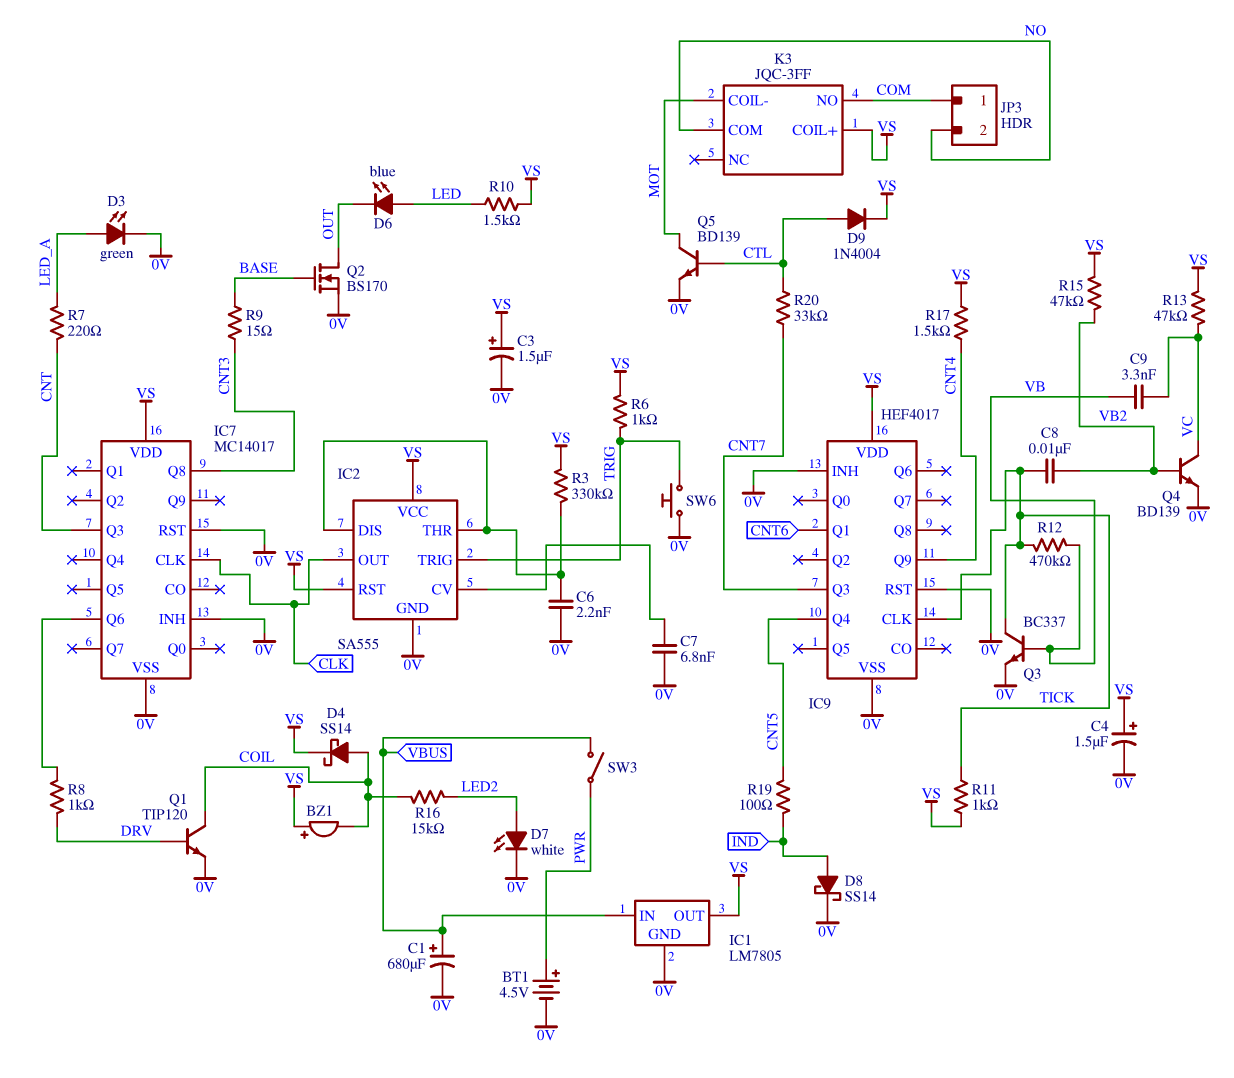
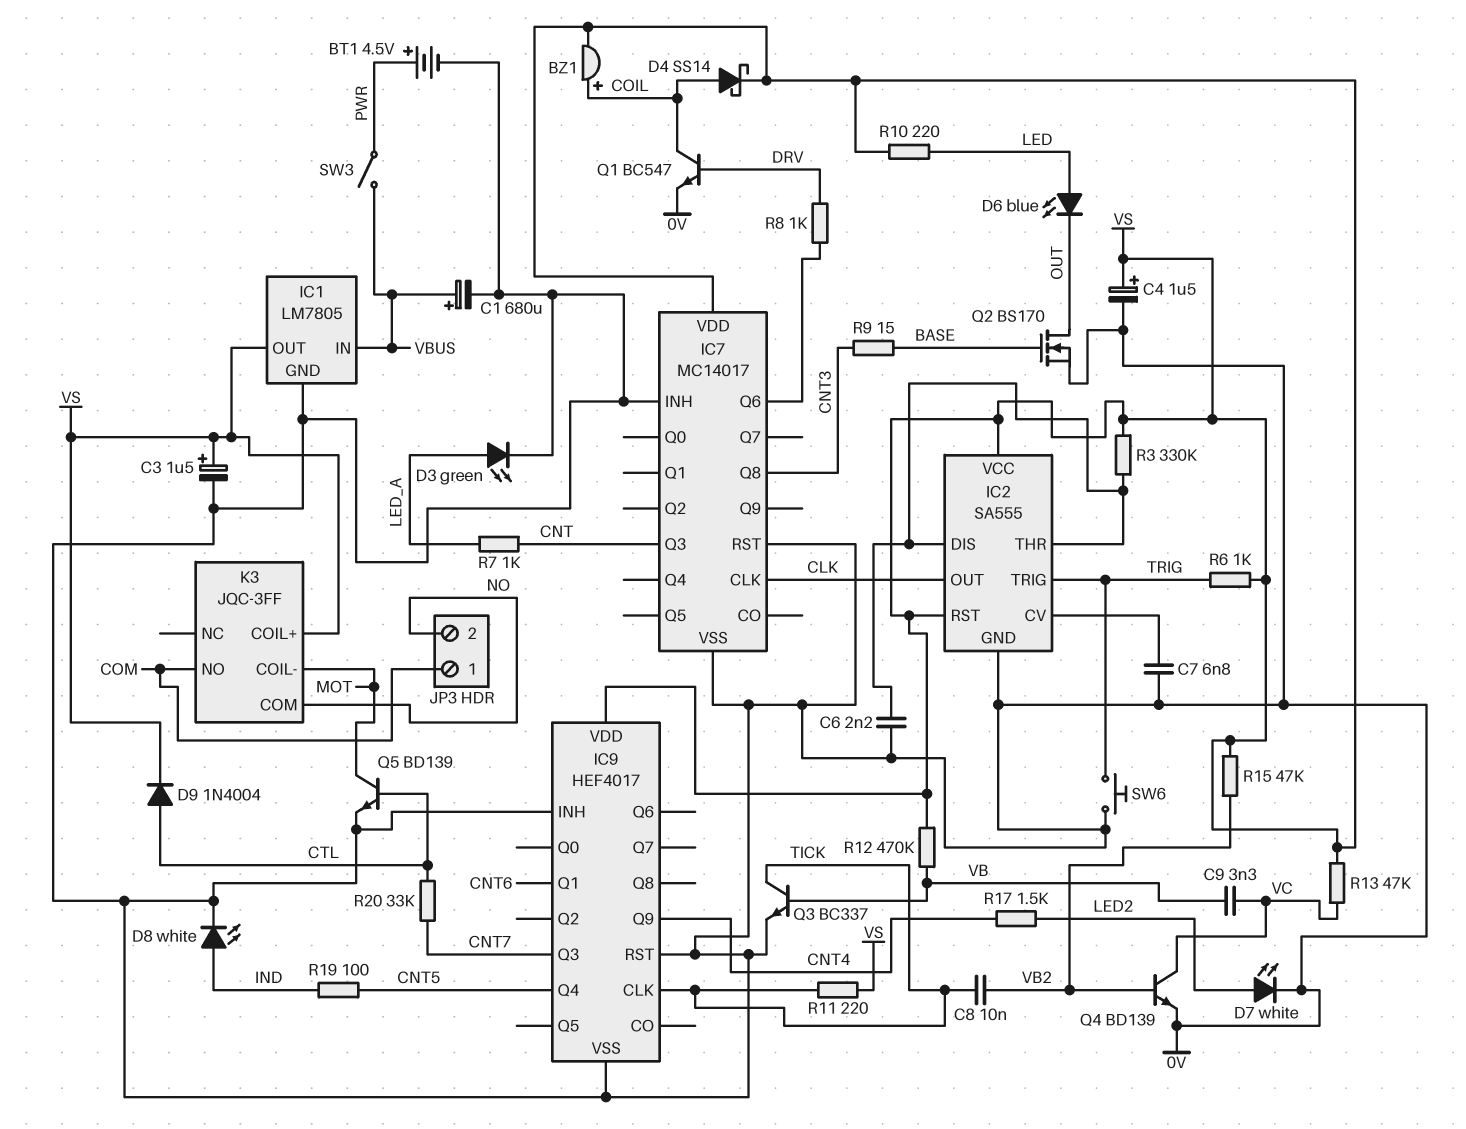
BZ1: buzzer (plus VS, minus COIL) -> buzzer (plus COIL, minus VS)
D8: schottky SS14 (A IND, K 0V) -> LED white (A IND, K 0V)
Q1: NPN TIP120 (B DRV, C COIL, E 0V) -> NPN BC547 (B DRV, C COIL, E 0V)
R7: 220 (CNT, LED_A) -> 1k (CNT, LED_A)
R10: 1.5k (LED, VS) -> 220 (LED, VS)
R11: 1k (TICK, VS) -> 220 (TICK, VS)
R12: 470k (TICK, VB) -> 470k (VB, VS)
R16: 15k (COIL, LED2) -> none
R17: 1.5k (CNT4, VS) -> 1.5k (CNT4, LED2)

